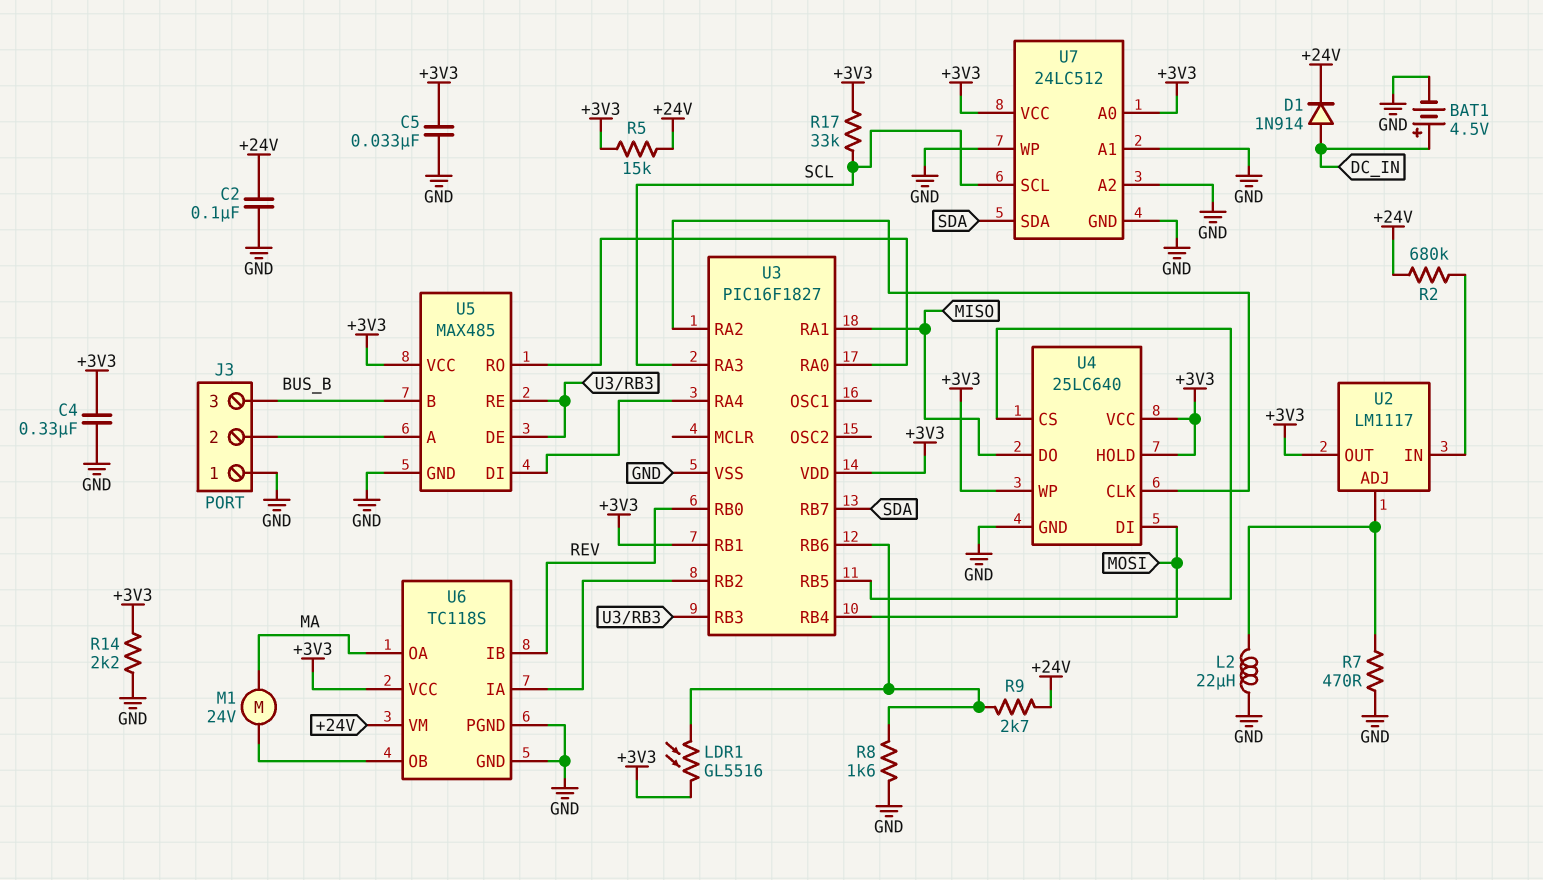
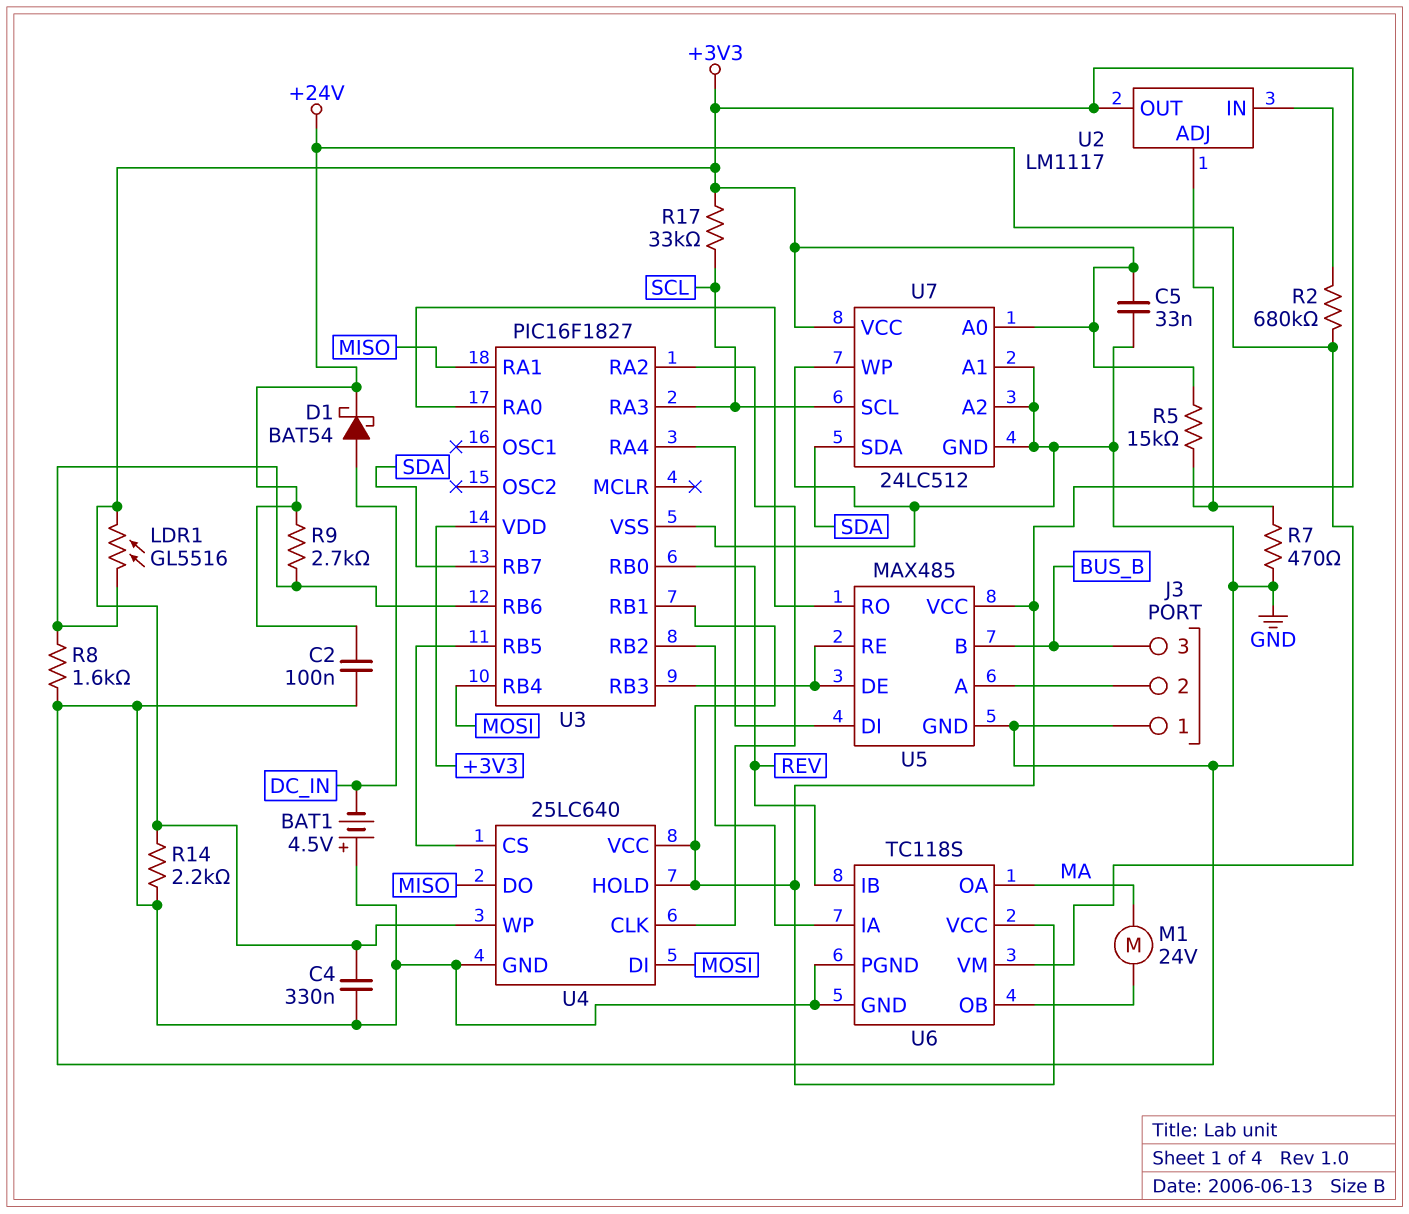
BAT1: 4.5V (plus DC_IN, minus GND) -> 4.5V (plus GND, minus DC_IN)
D1: diode 1N914 (A DC_IN, K +24V) -> schottky BAT54 (A DC_IN, K +24V)
L2: 22uH (GND, U2/ADJ) -> none
R5: 15k (+3V3, +24V) -> 15k (+3V3, U2/ADJ)

